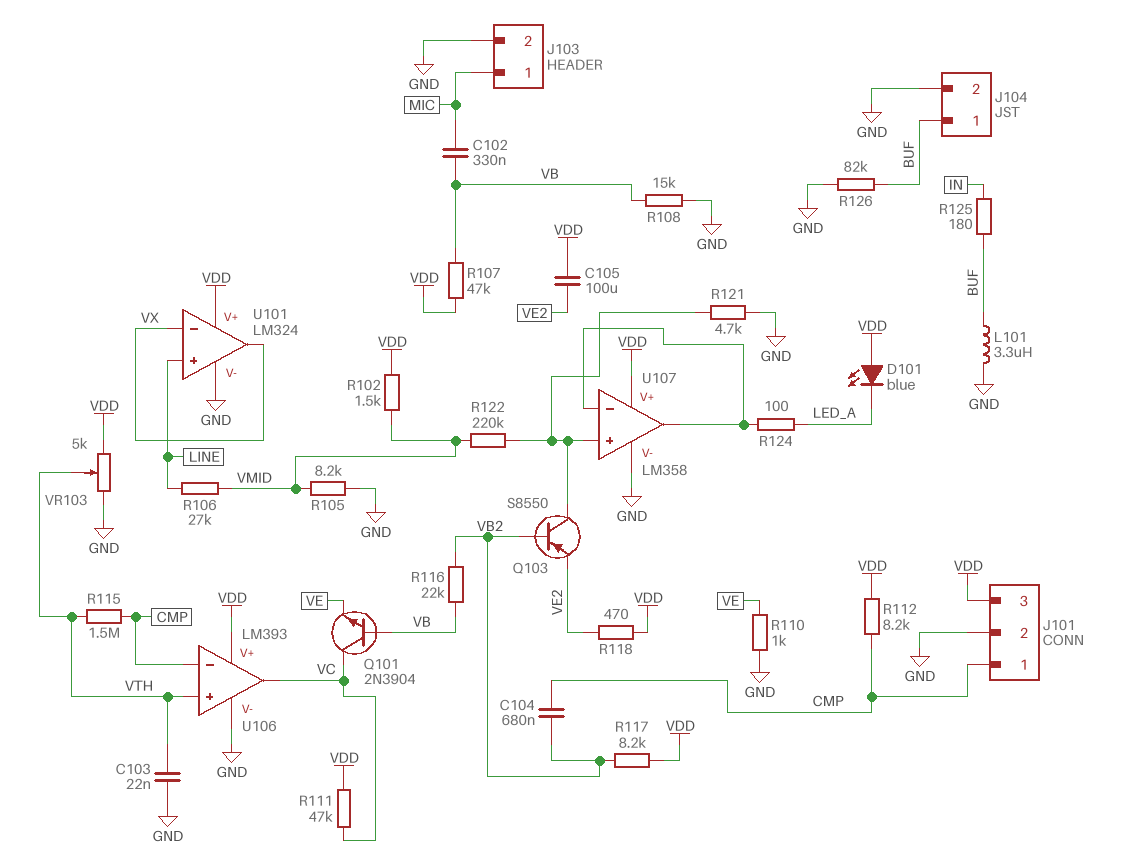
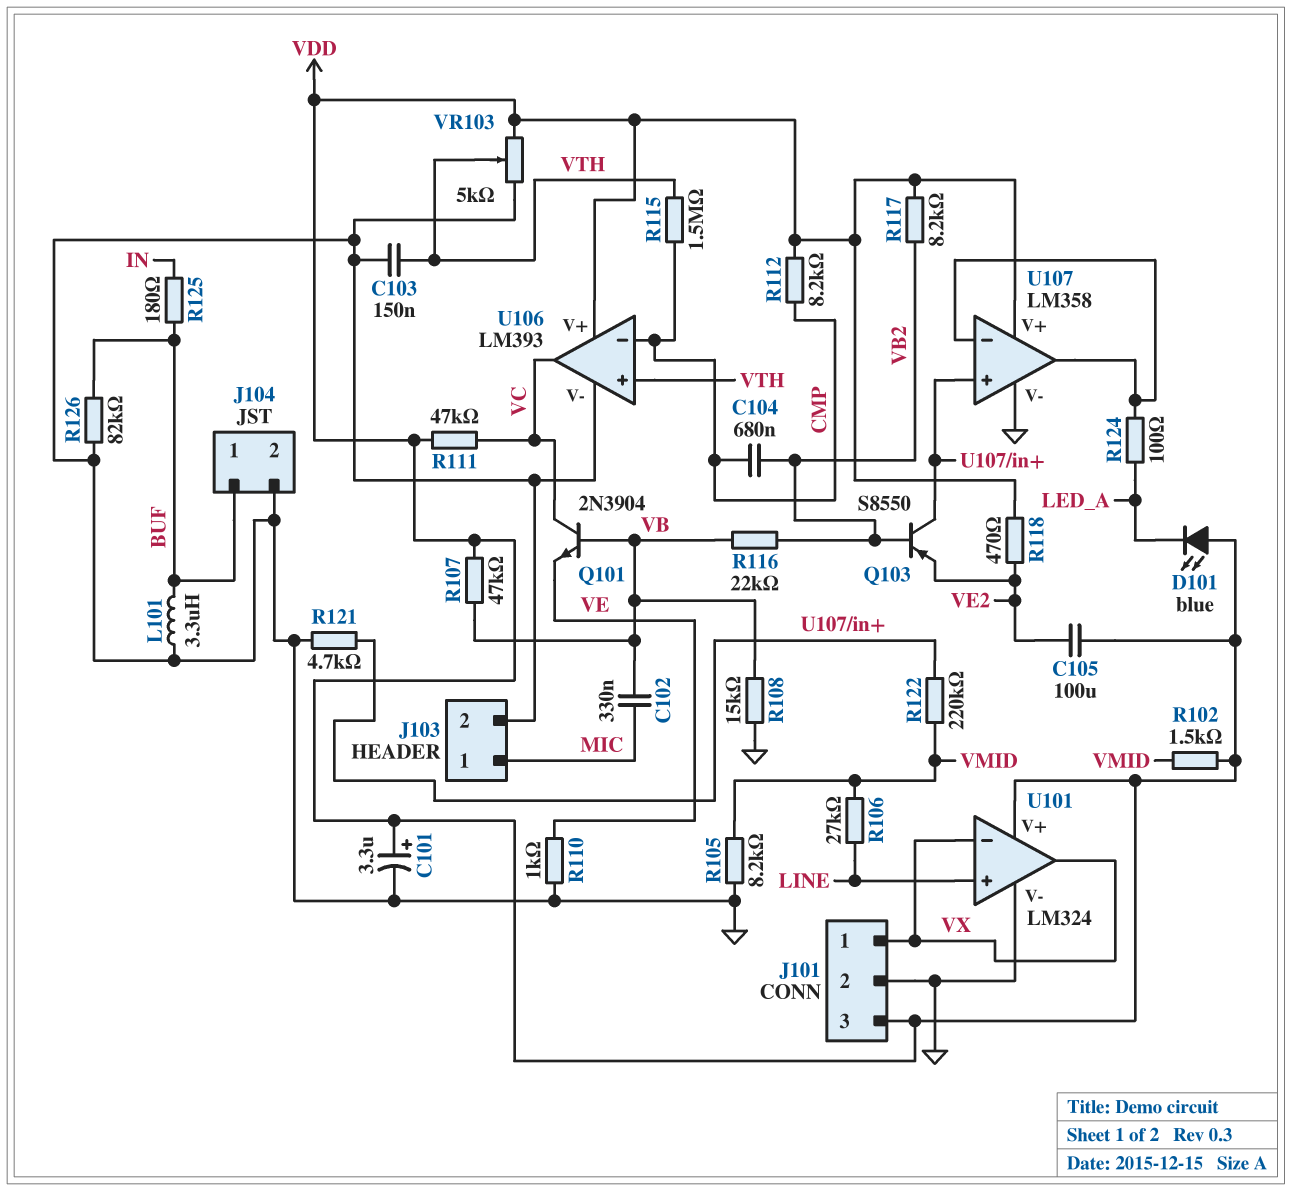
C101: none -> 3.3uF (plus VDD, minus GND)
C103: 22nF (GND, VTH) -> 150nF (GND, VTH)
J101 pin 1: CMP -> VX

